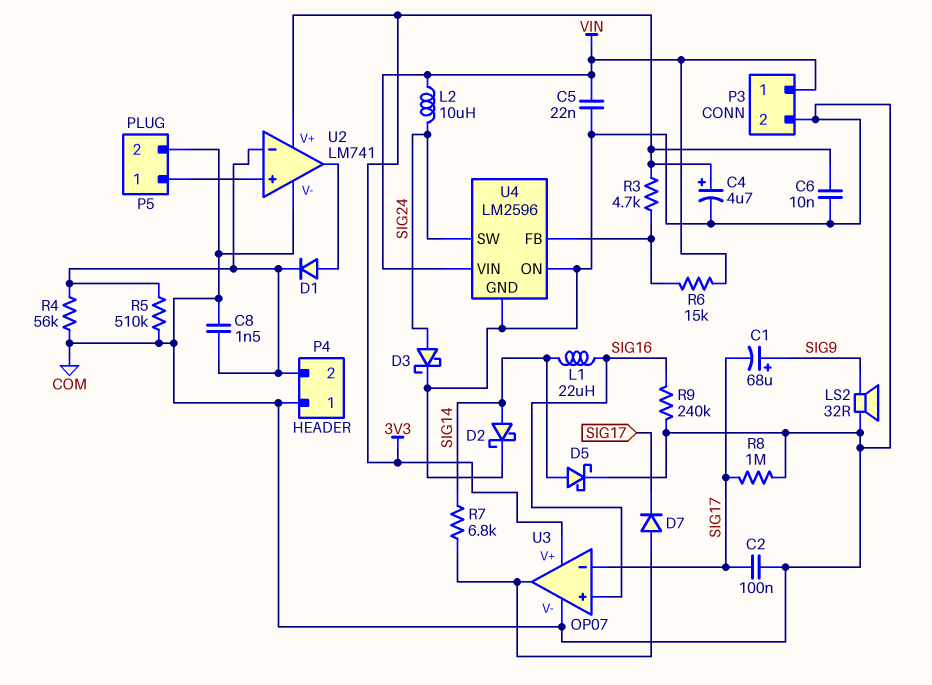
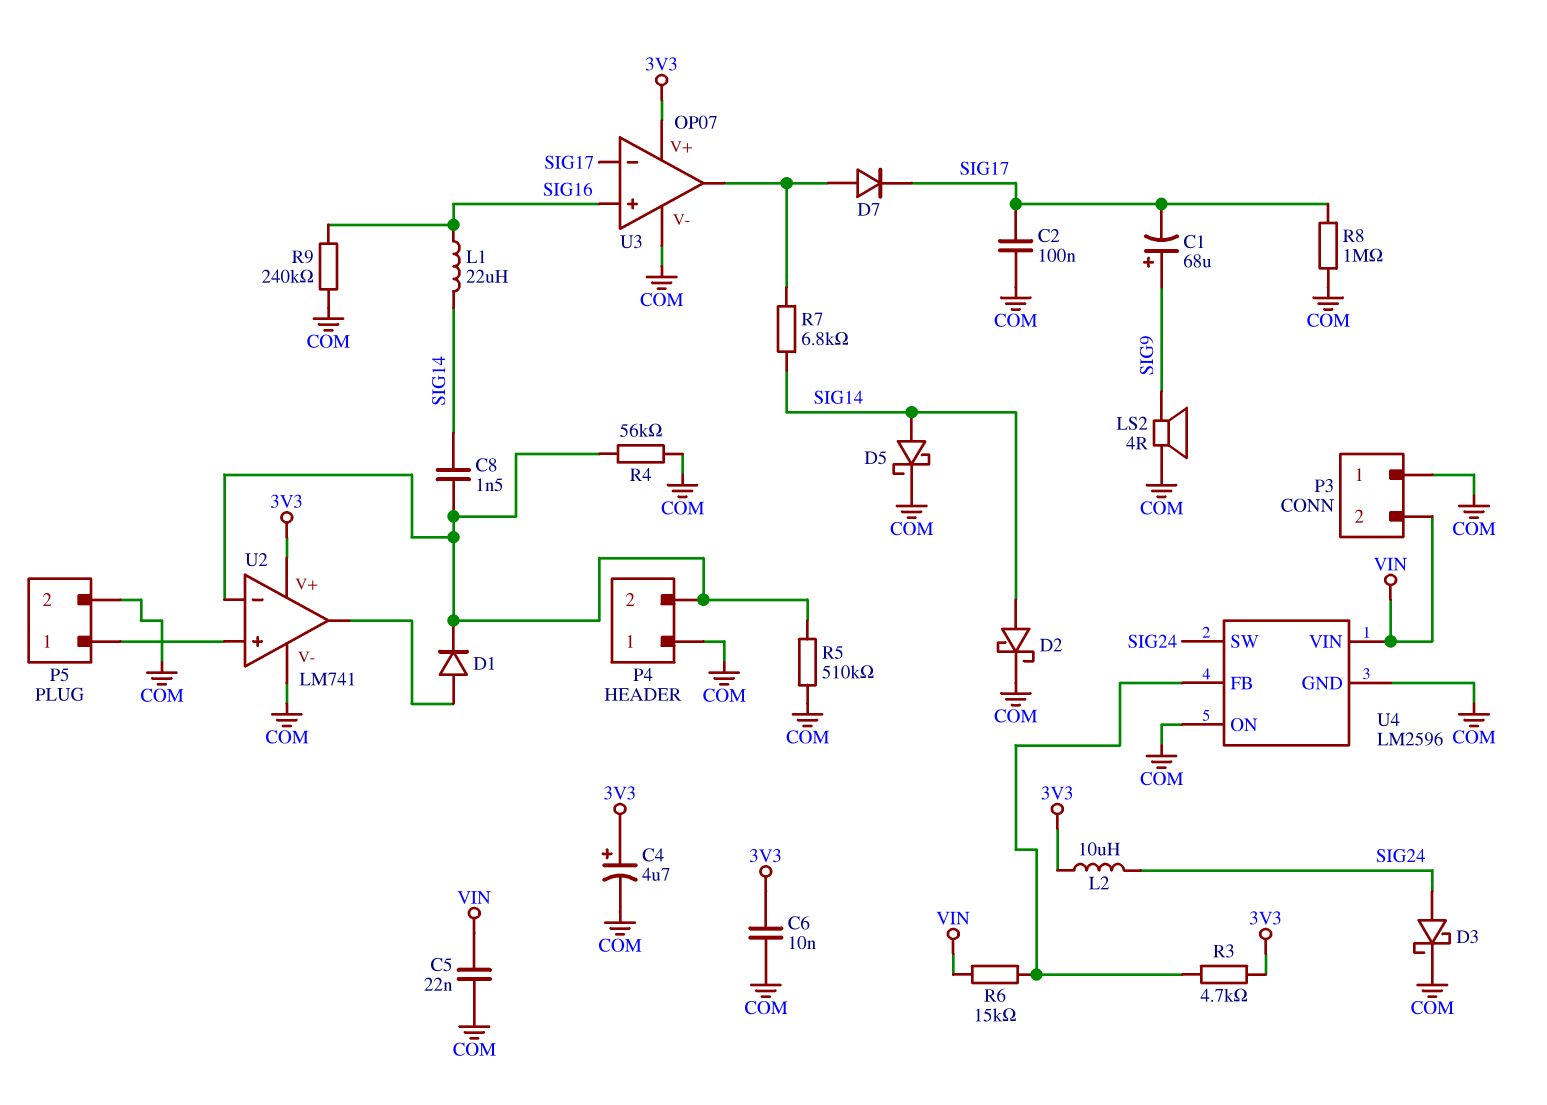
C8: 1.5nF (COM, P4/2) -> 1.5nF (P4/2, SIG14)
L2: 10uH (SIG24, VIN) -> 10uH (3V3, SIG24)
LS2: speaker 32R (COM, SIG9) -> speaker 4R (COM, SIG9)
P3 pin 1: VIN -> COM
P3 pin 2: COM -> VIN

